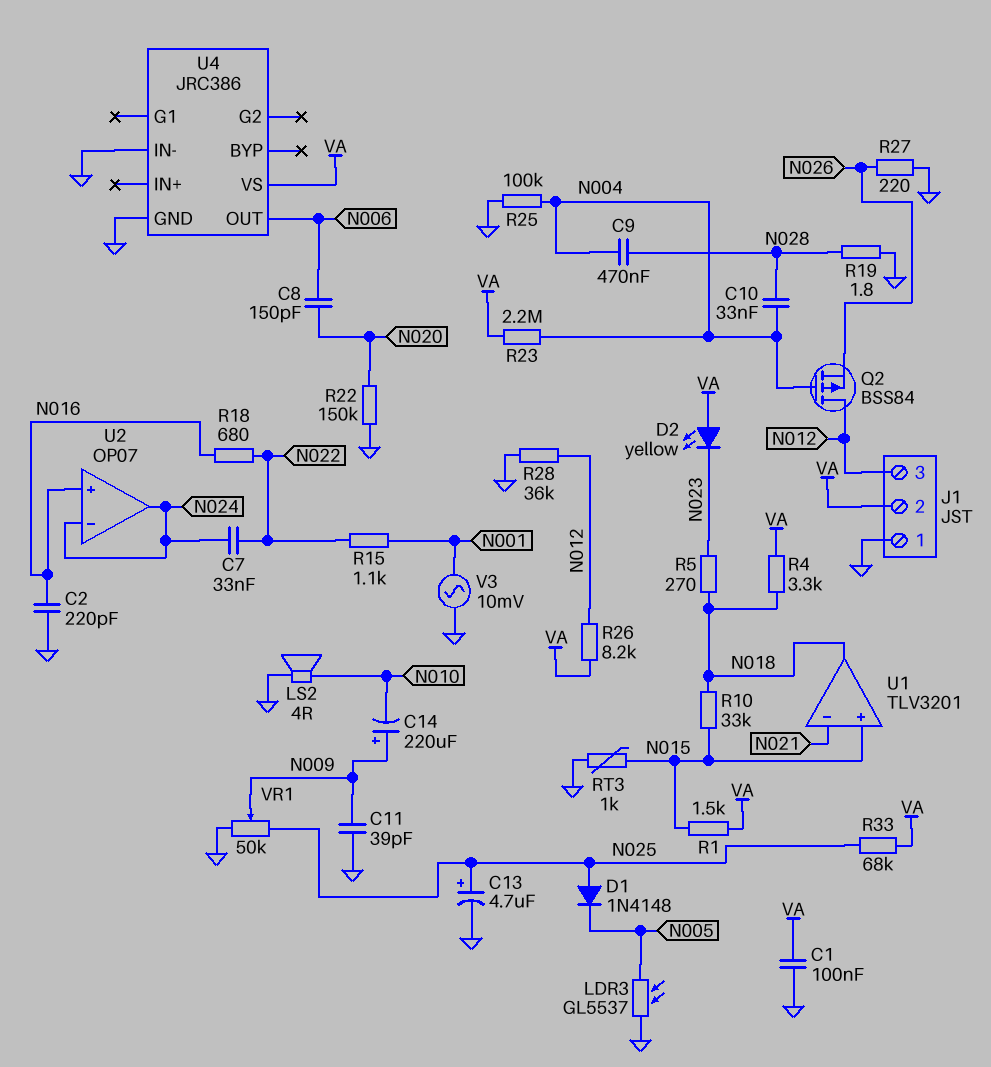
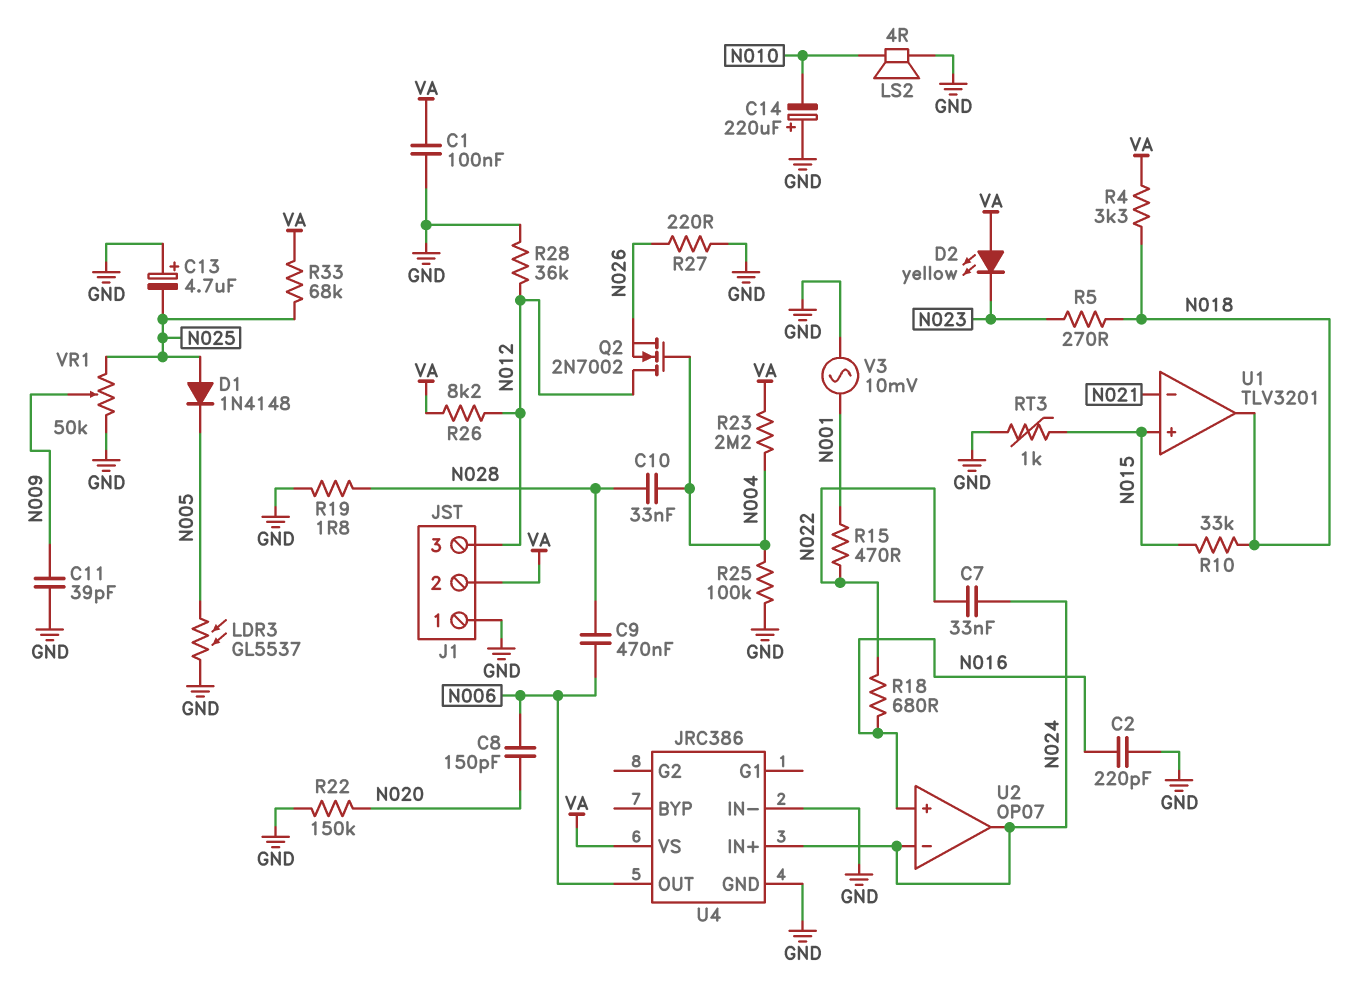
C9: 470nF (N004, N028) -> 470nF (N006, N028)
C13: 4.7uF (plus N025, minus GND) -> 4.7uF (plus GND, minus N025)
C14: 220uF (plus N009, minus N010) -> 220uF (plus GND, minus N010)
Q2: PMOS BSS84 (G N004, D N012, S N026) -> NMOS 2N7002 (G N004, D N012, S N026)
R1: 1.5k (N015, VA) -> none
R15: 1.1k (N001, N022) -> 470 (N001, N022)
U4 pin IN+: none -> N024

